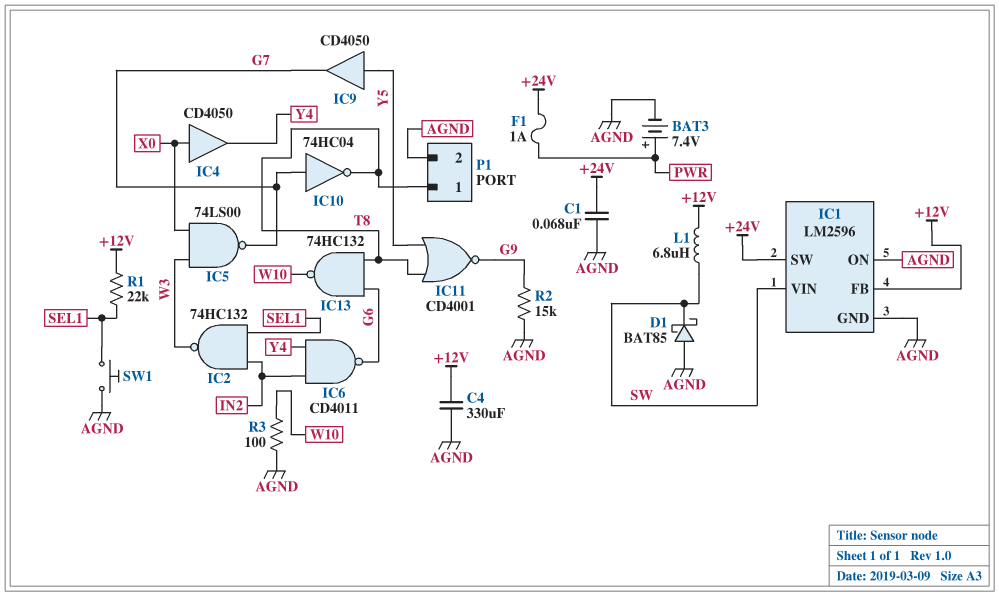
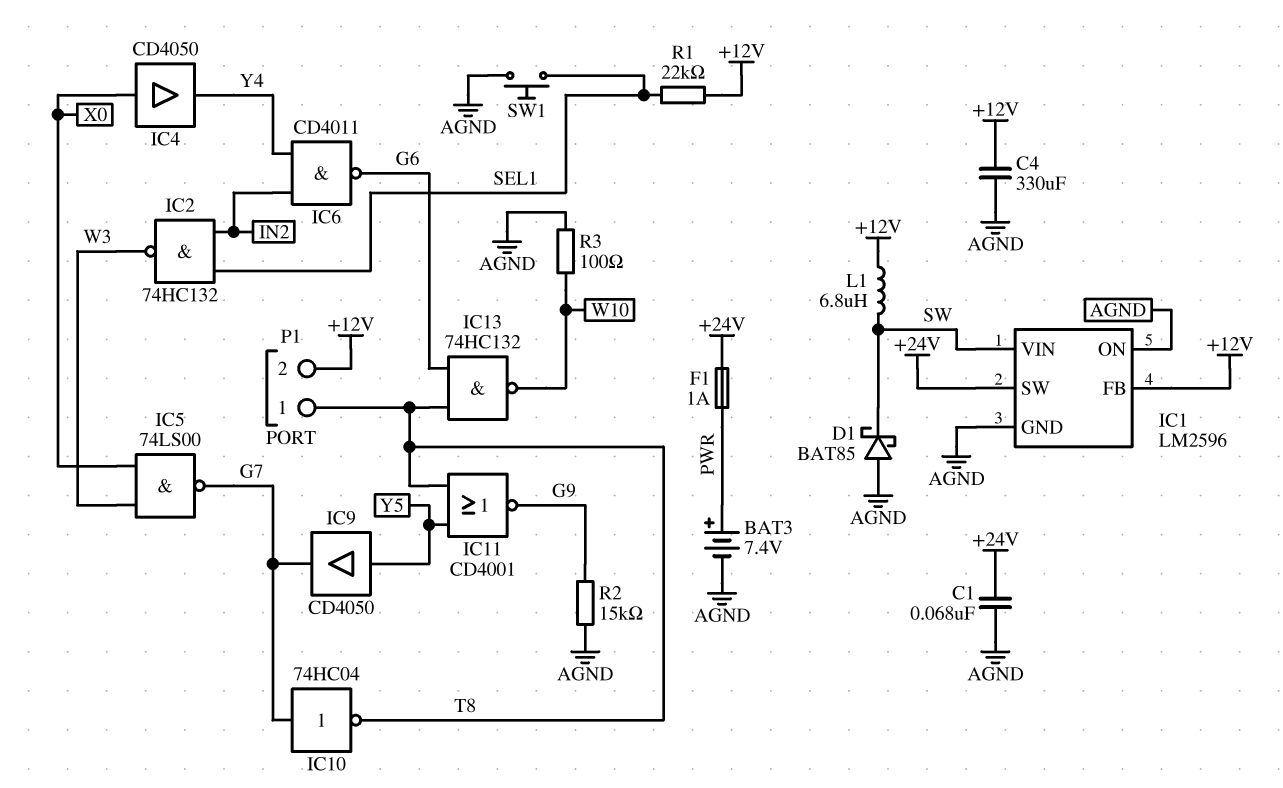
P1 pin 2: AGND -> +12V

